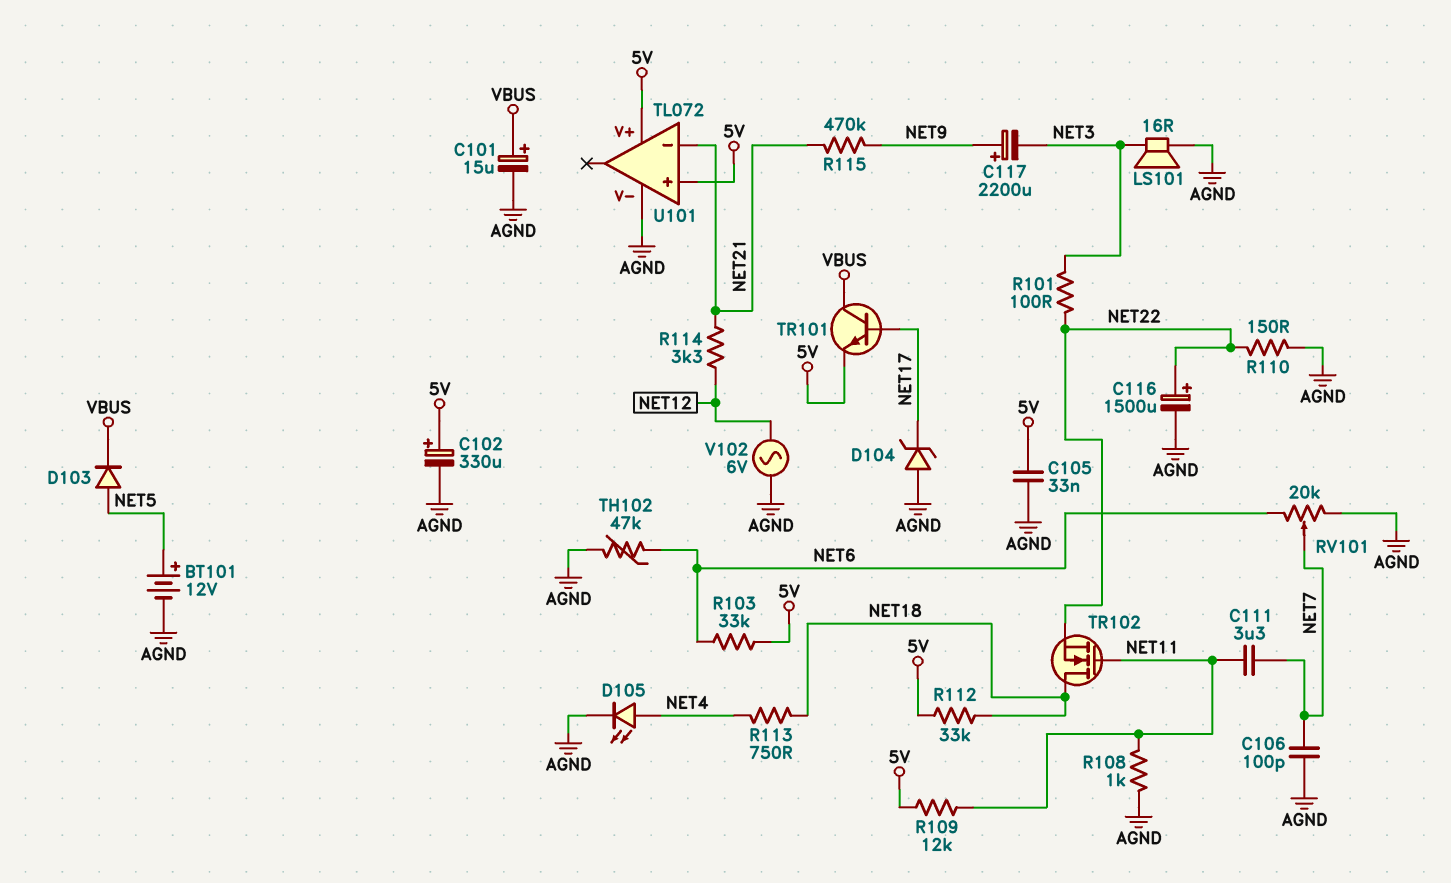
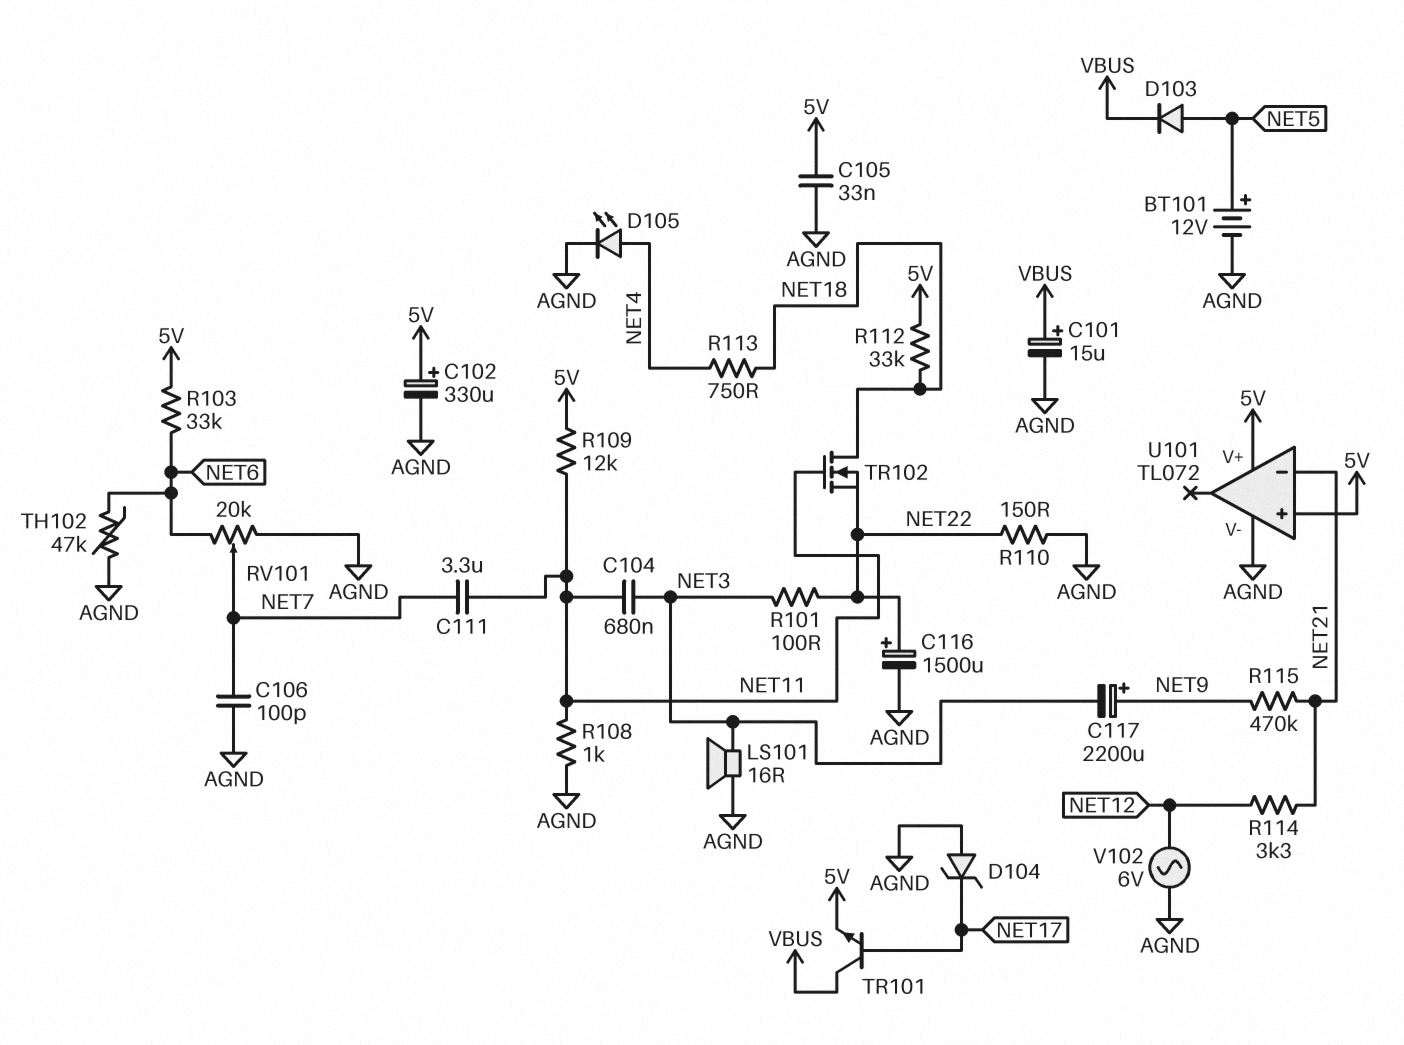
C104: none -> 680nF (NET3, NET11)

